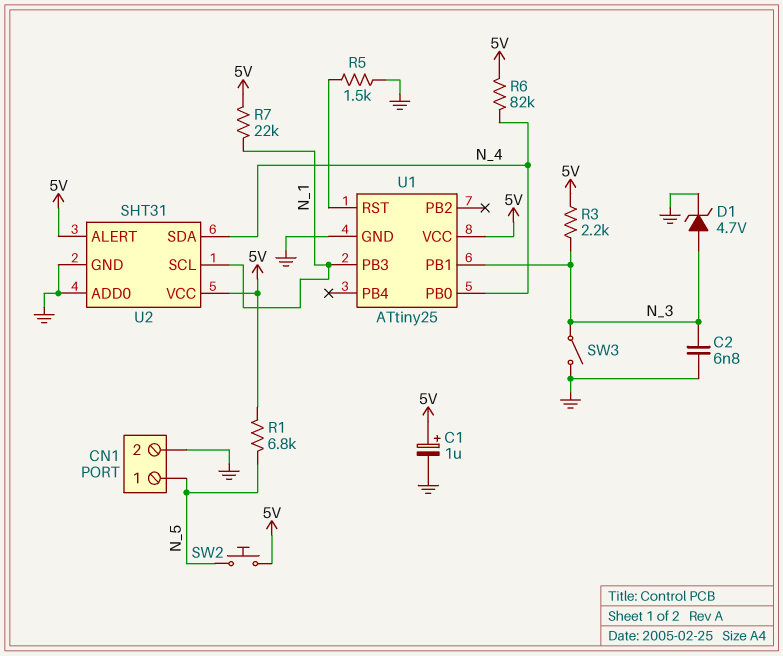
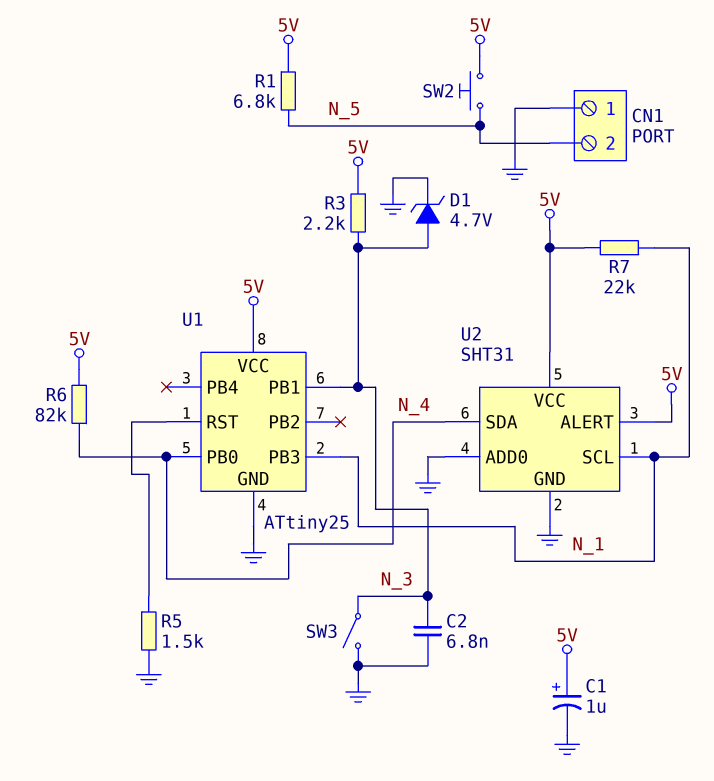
CN1 pin 1: N_5 -> GND
CN1 pin 2: GND -> N_5

